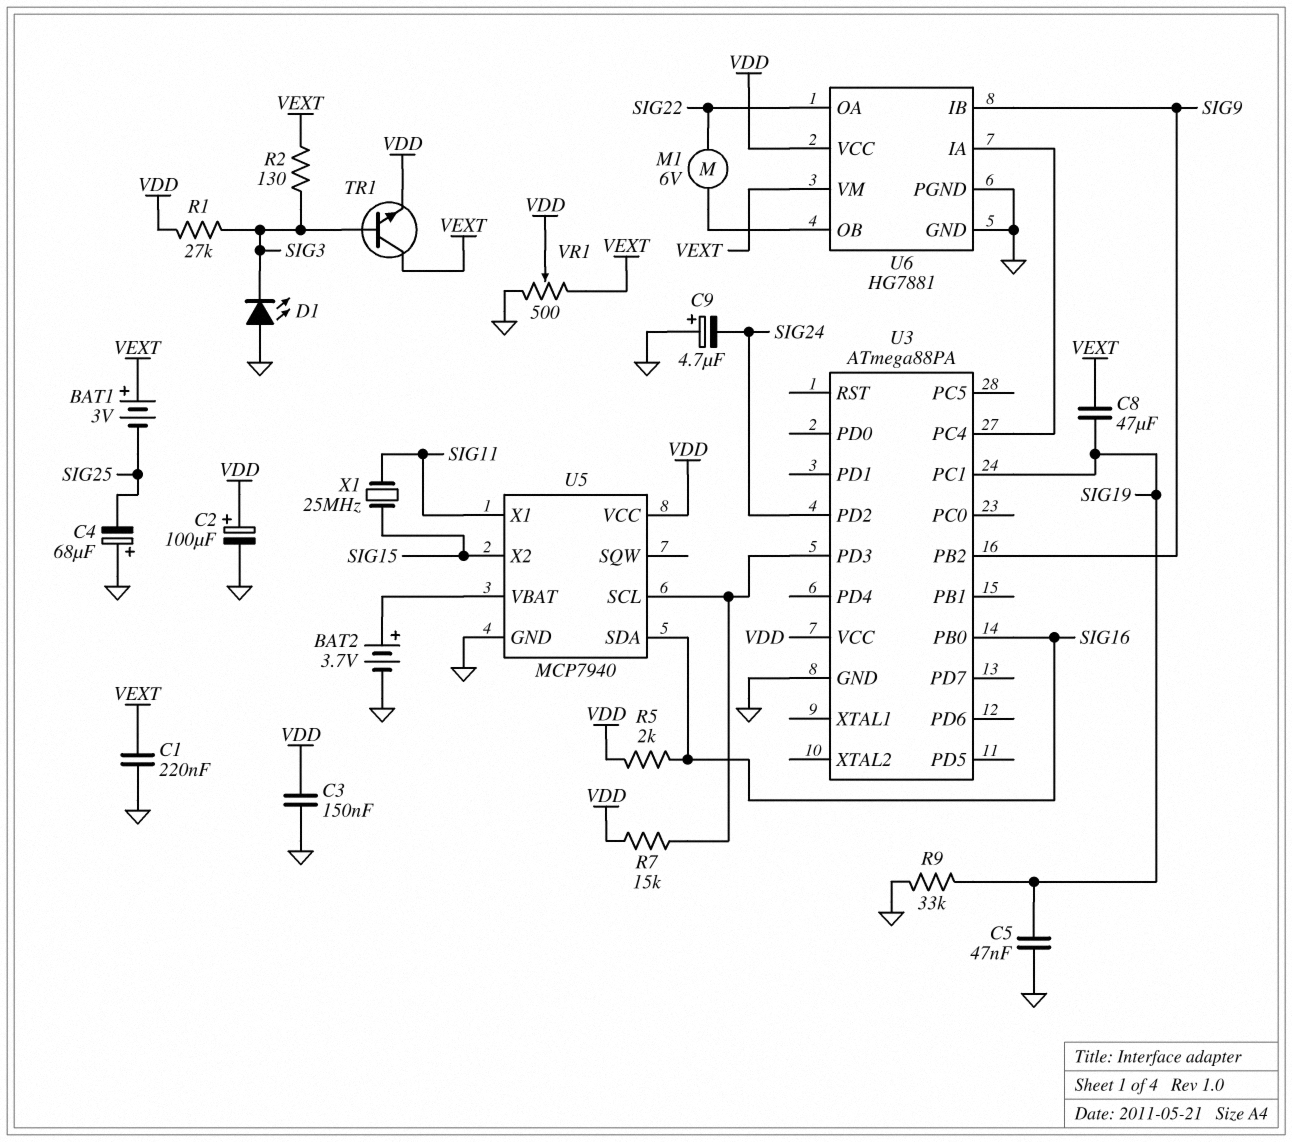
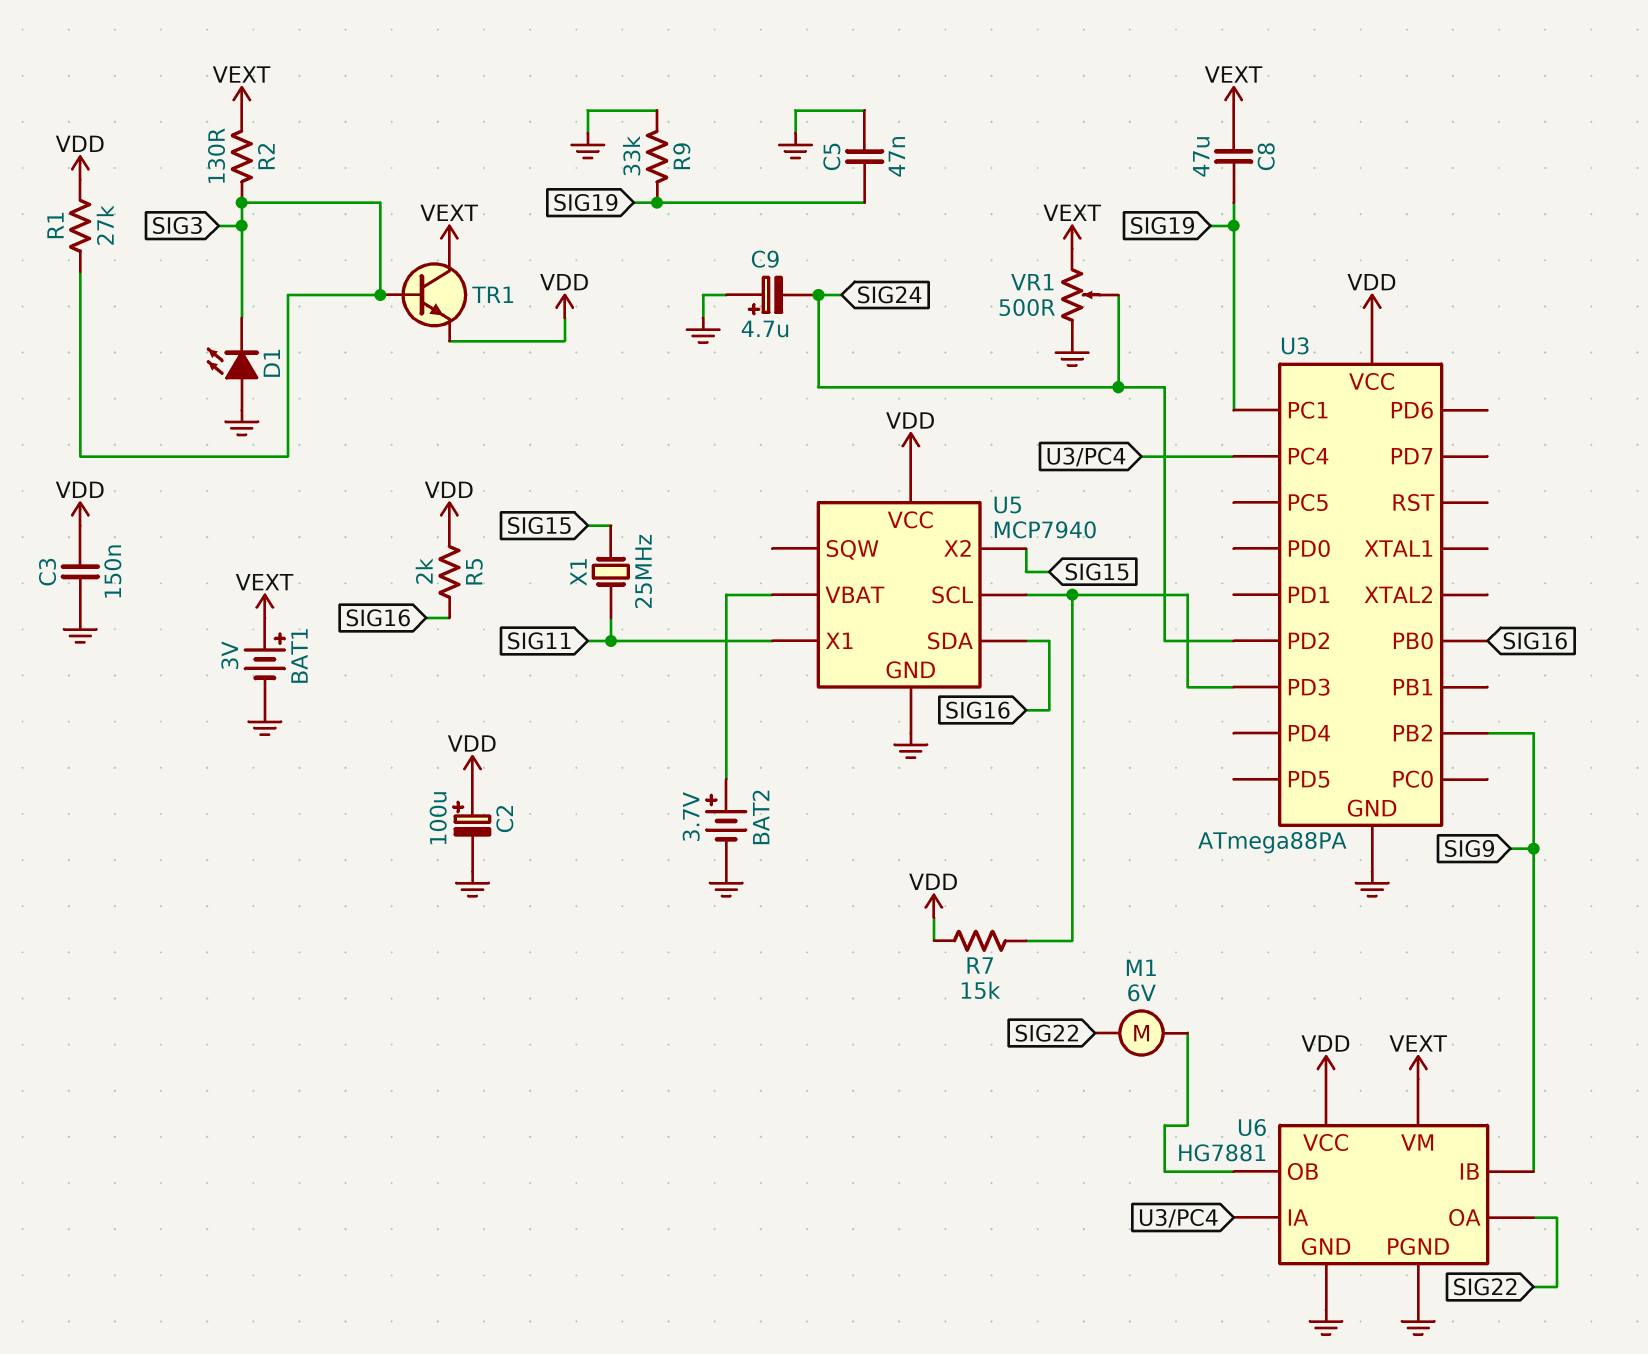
BAT1: 3V (plus VEXT, minus SIG25) -> 3V (plus VEXT, minus GND)
C1: 220nF (GND, VEXT) -> none
C4: 68uF (plus GND, minus SIG25) -> none
VR1: 500 (GND, VEXT, wiper VDD) -> 500 (GND, VEXT, wiper SIG24)

